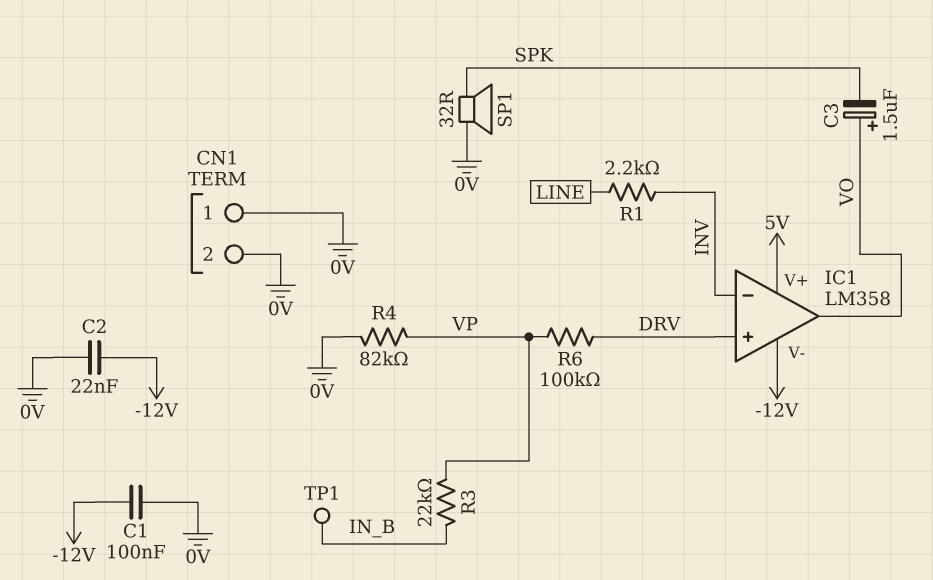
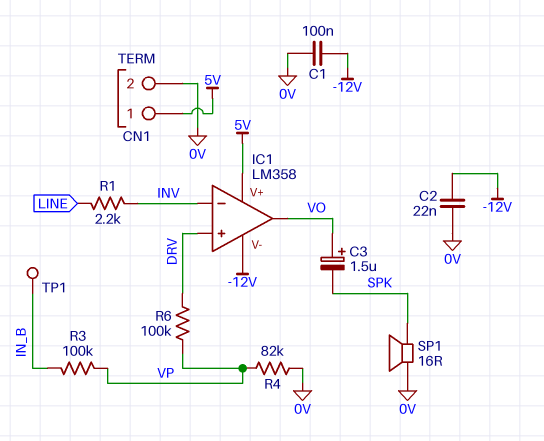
CN1 pin 1: 0V -> 5V
R3: 22k (IN_B, VP) -> 100k (IN_B, VP)
SP1: speaker 32R (0V, SPK) -> speaker 16R (0V, SPK)

